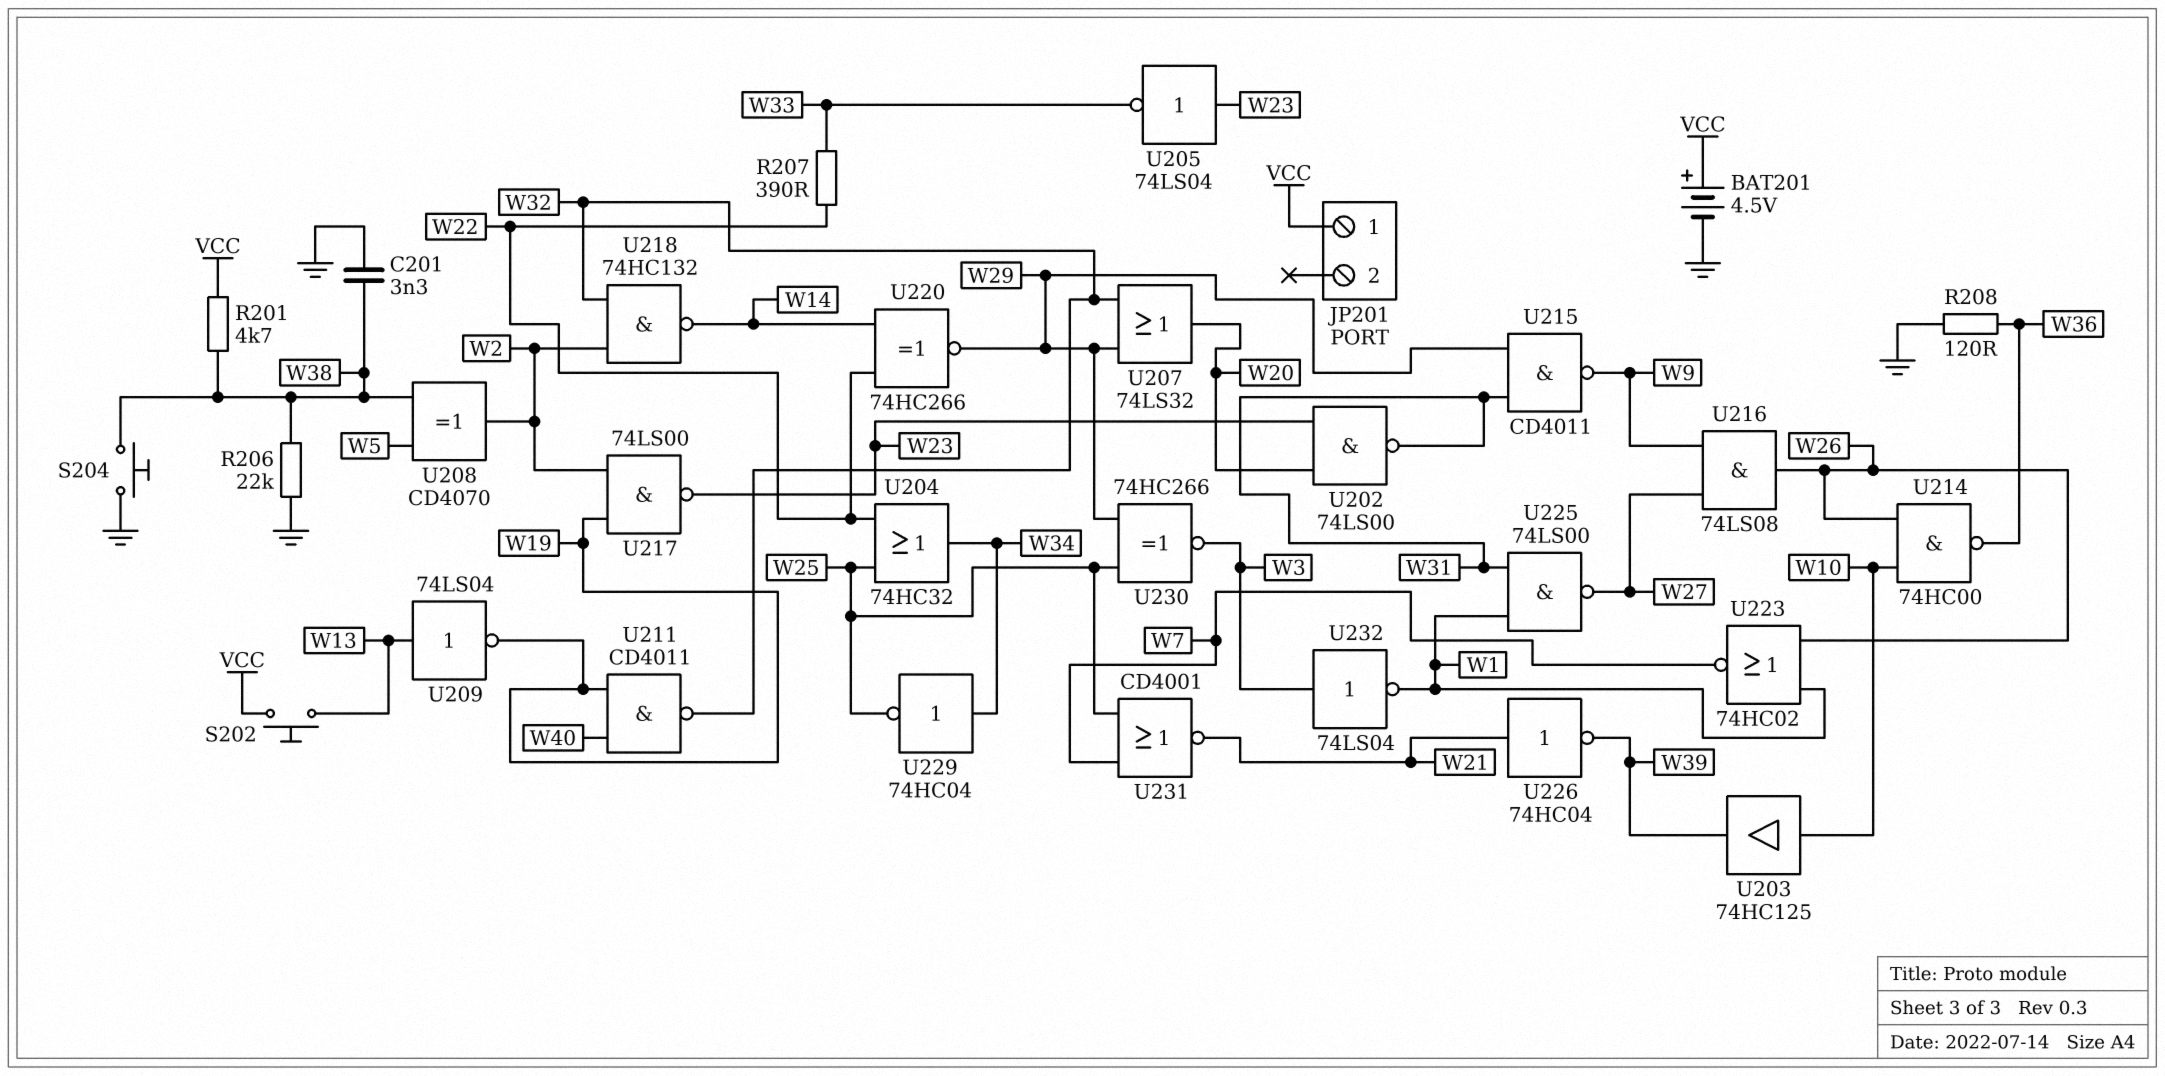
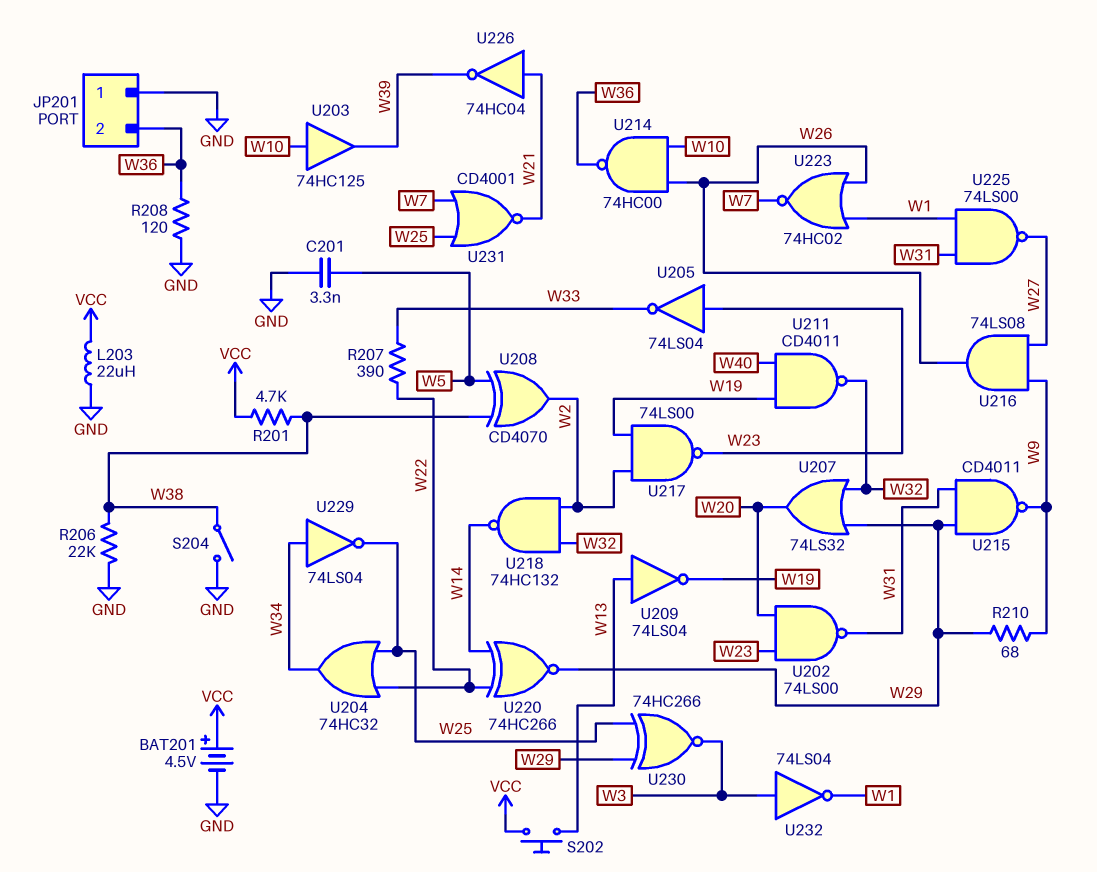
C201: 3.3nF (GND, W38) -> 3.3nF (GND, W5)
JP201 pin 1: VCC -> GND
JP201 pin 2: none -> W36
L203: none -> 22uH (GND, VCC)
R210: none -> 68 (W9, W29)
S204: button (GND, W38) -> switch (GND, W38)
U229: NOT 74HC04 (in W34, out W25) -> NOT 74LS04 (in W34, out W25)

